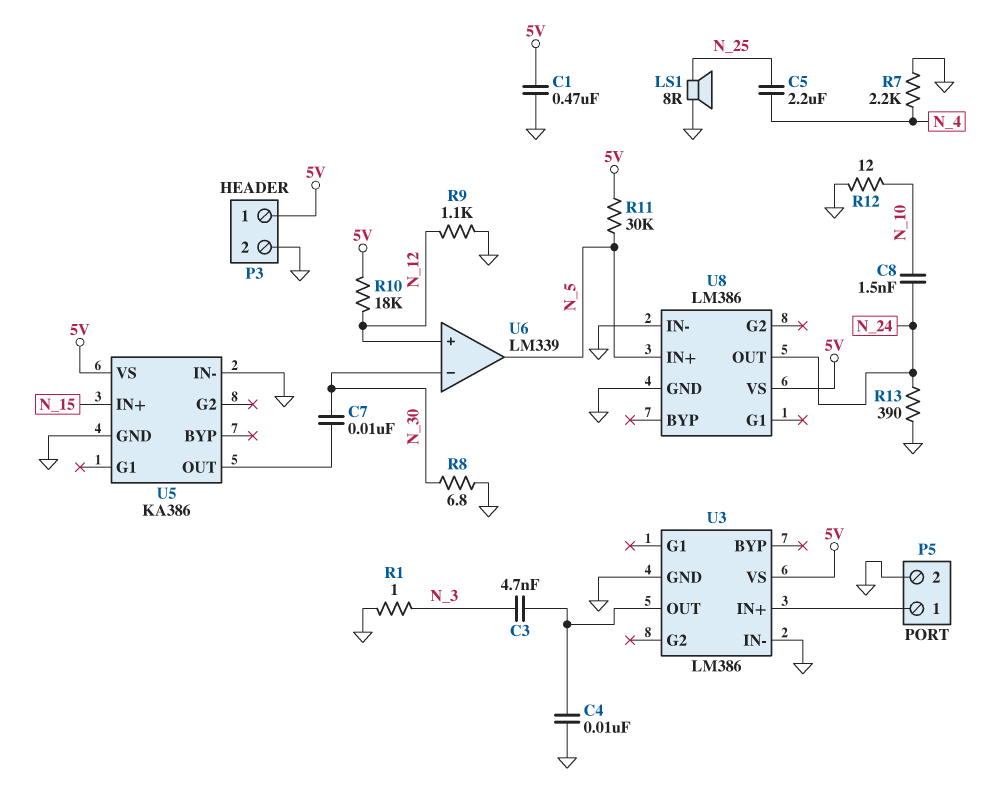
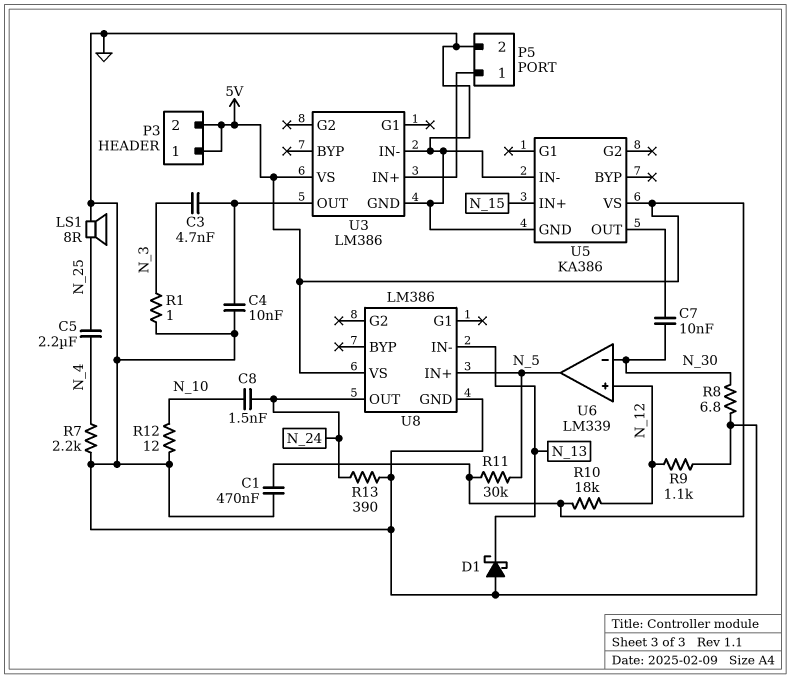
D1: none -> schottky (A GND, K N_13)
P3 pin 2: GND -> 5V
U8 pin IN-: GND -> N_13

